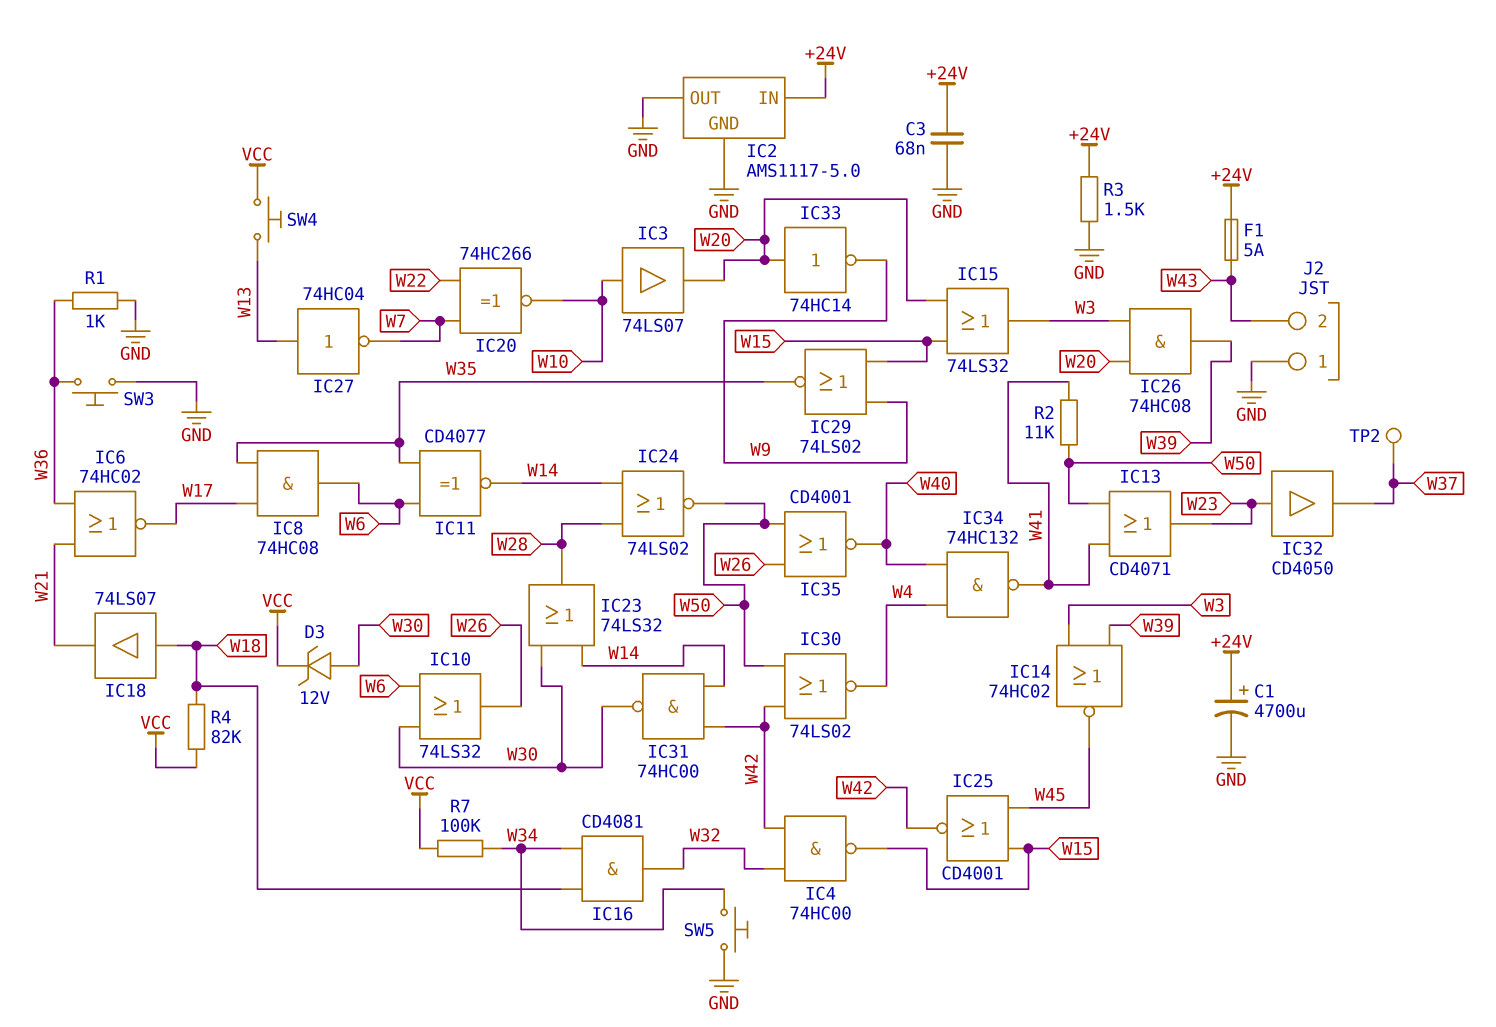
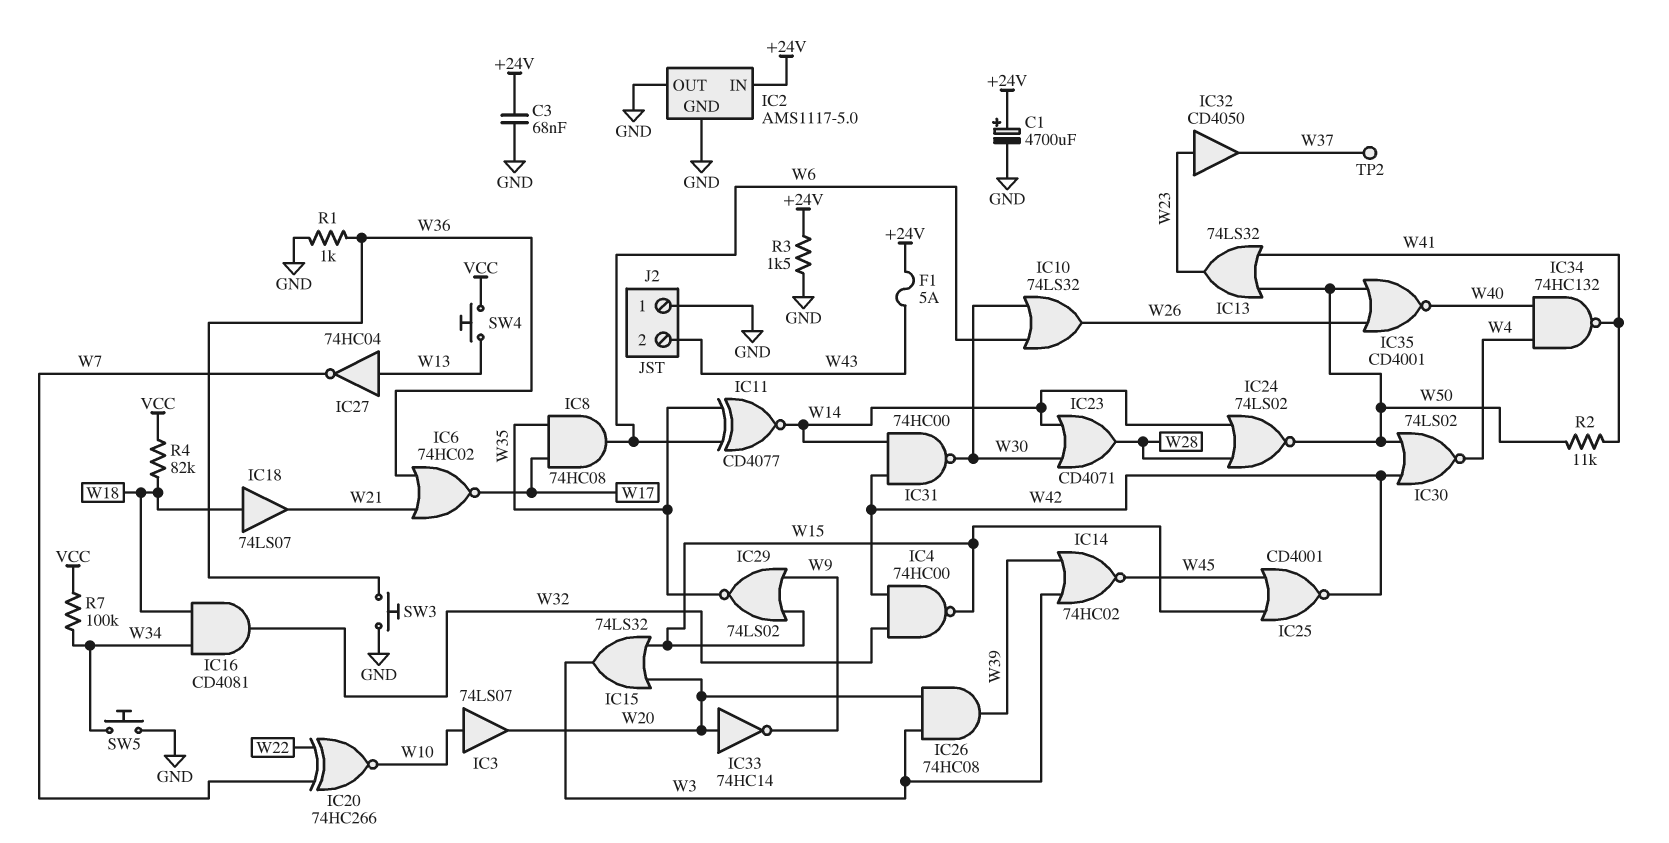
D3: zener 12V (A W30, K VCC) -> none
IC13: OR CD4071 (in W41, in W50, out W23) -> OR 74LS32 (in W41, in W50, out W23)
IC23: OR 74LS32 (in W14, in W30, out W28) -> OR CD4071 (in W14, in W30, out W28)

